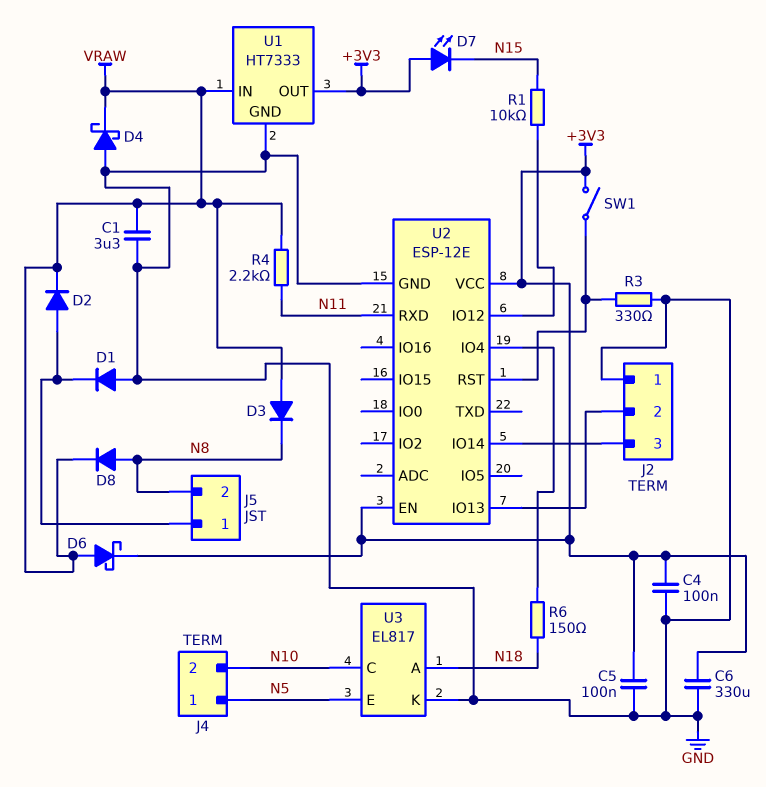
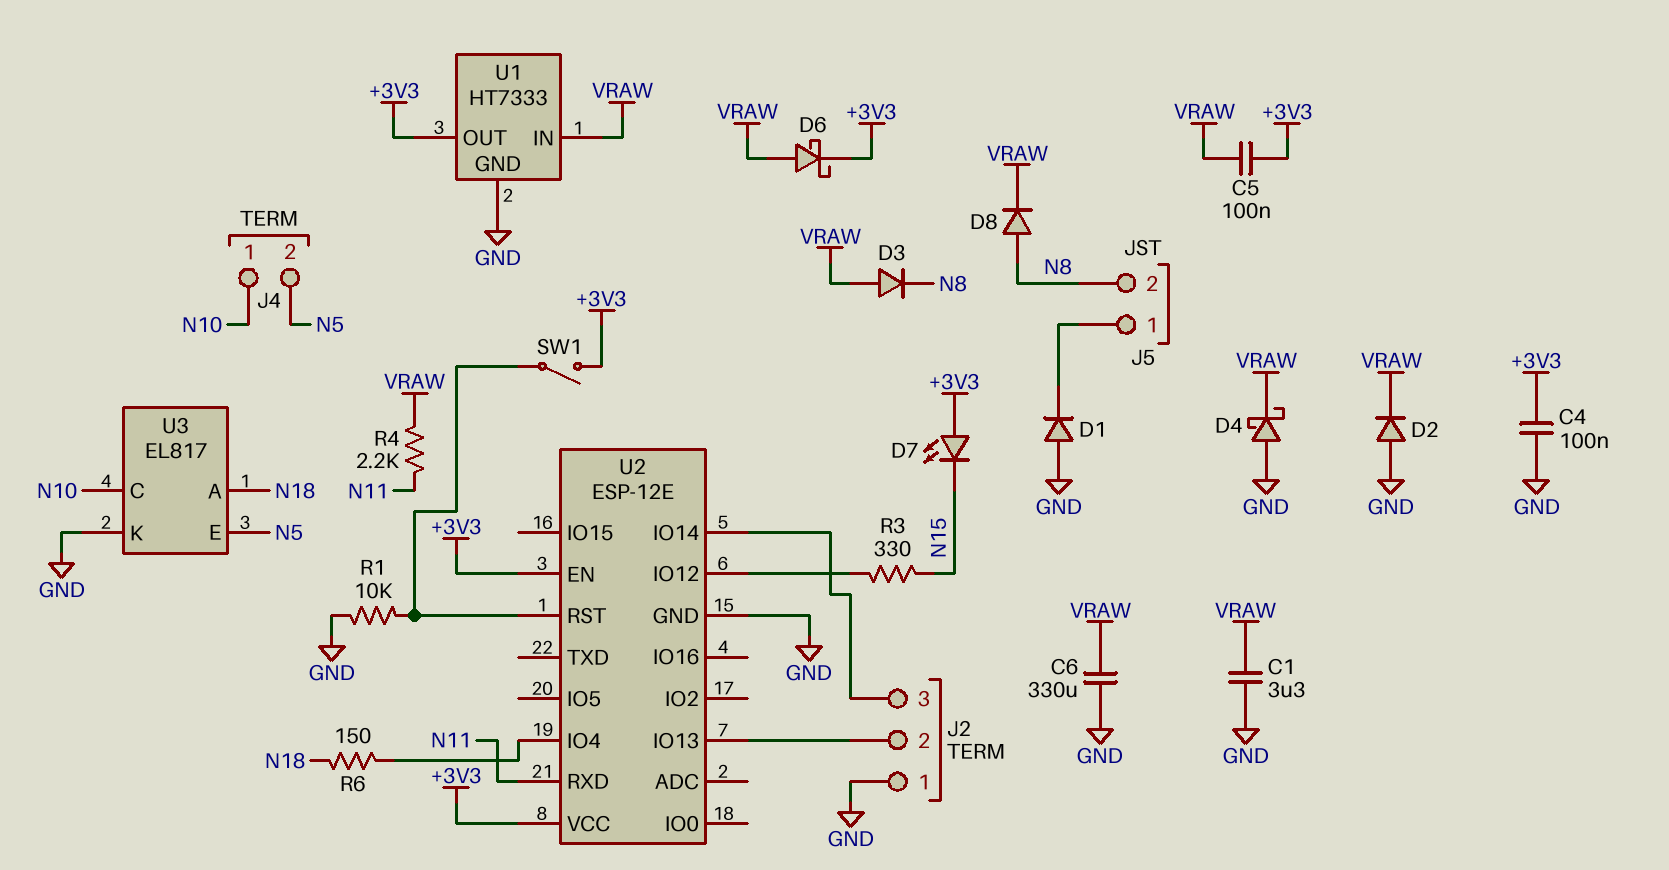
C5: 100nF (+3V3, GND) -> 100nF (+3V3, VRAW)
C6: 330uF (+3V3, GND) -> 330uF (GND, VRAW)
D2: diode (A J5/1, K VRAW) -> diode (A GND, K VRAW)
J4 pin 1: N5 -> N10
J4 pin 2: N10 -> N5
R1: 10k (N15, U2/IO12) -> 10k (GND, U2/RST)
R3: 330 (GND, U2/RST) -> 330 (N15, U2/IO12)

